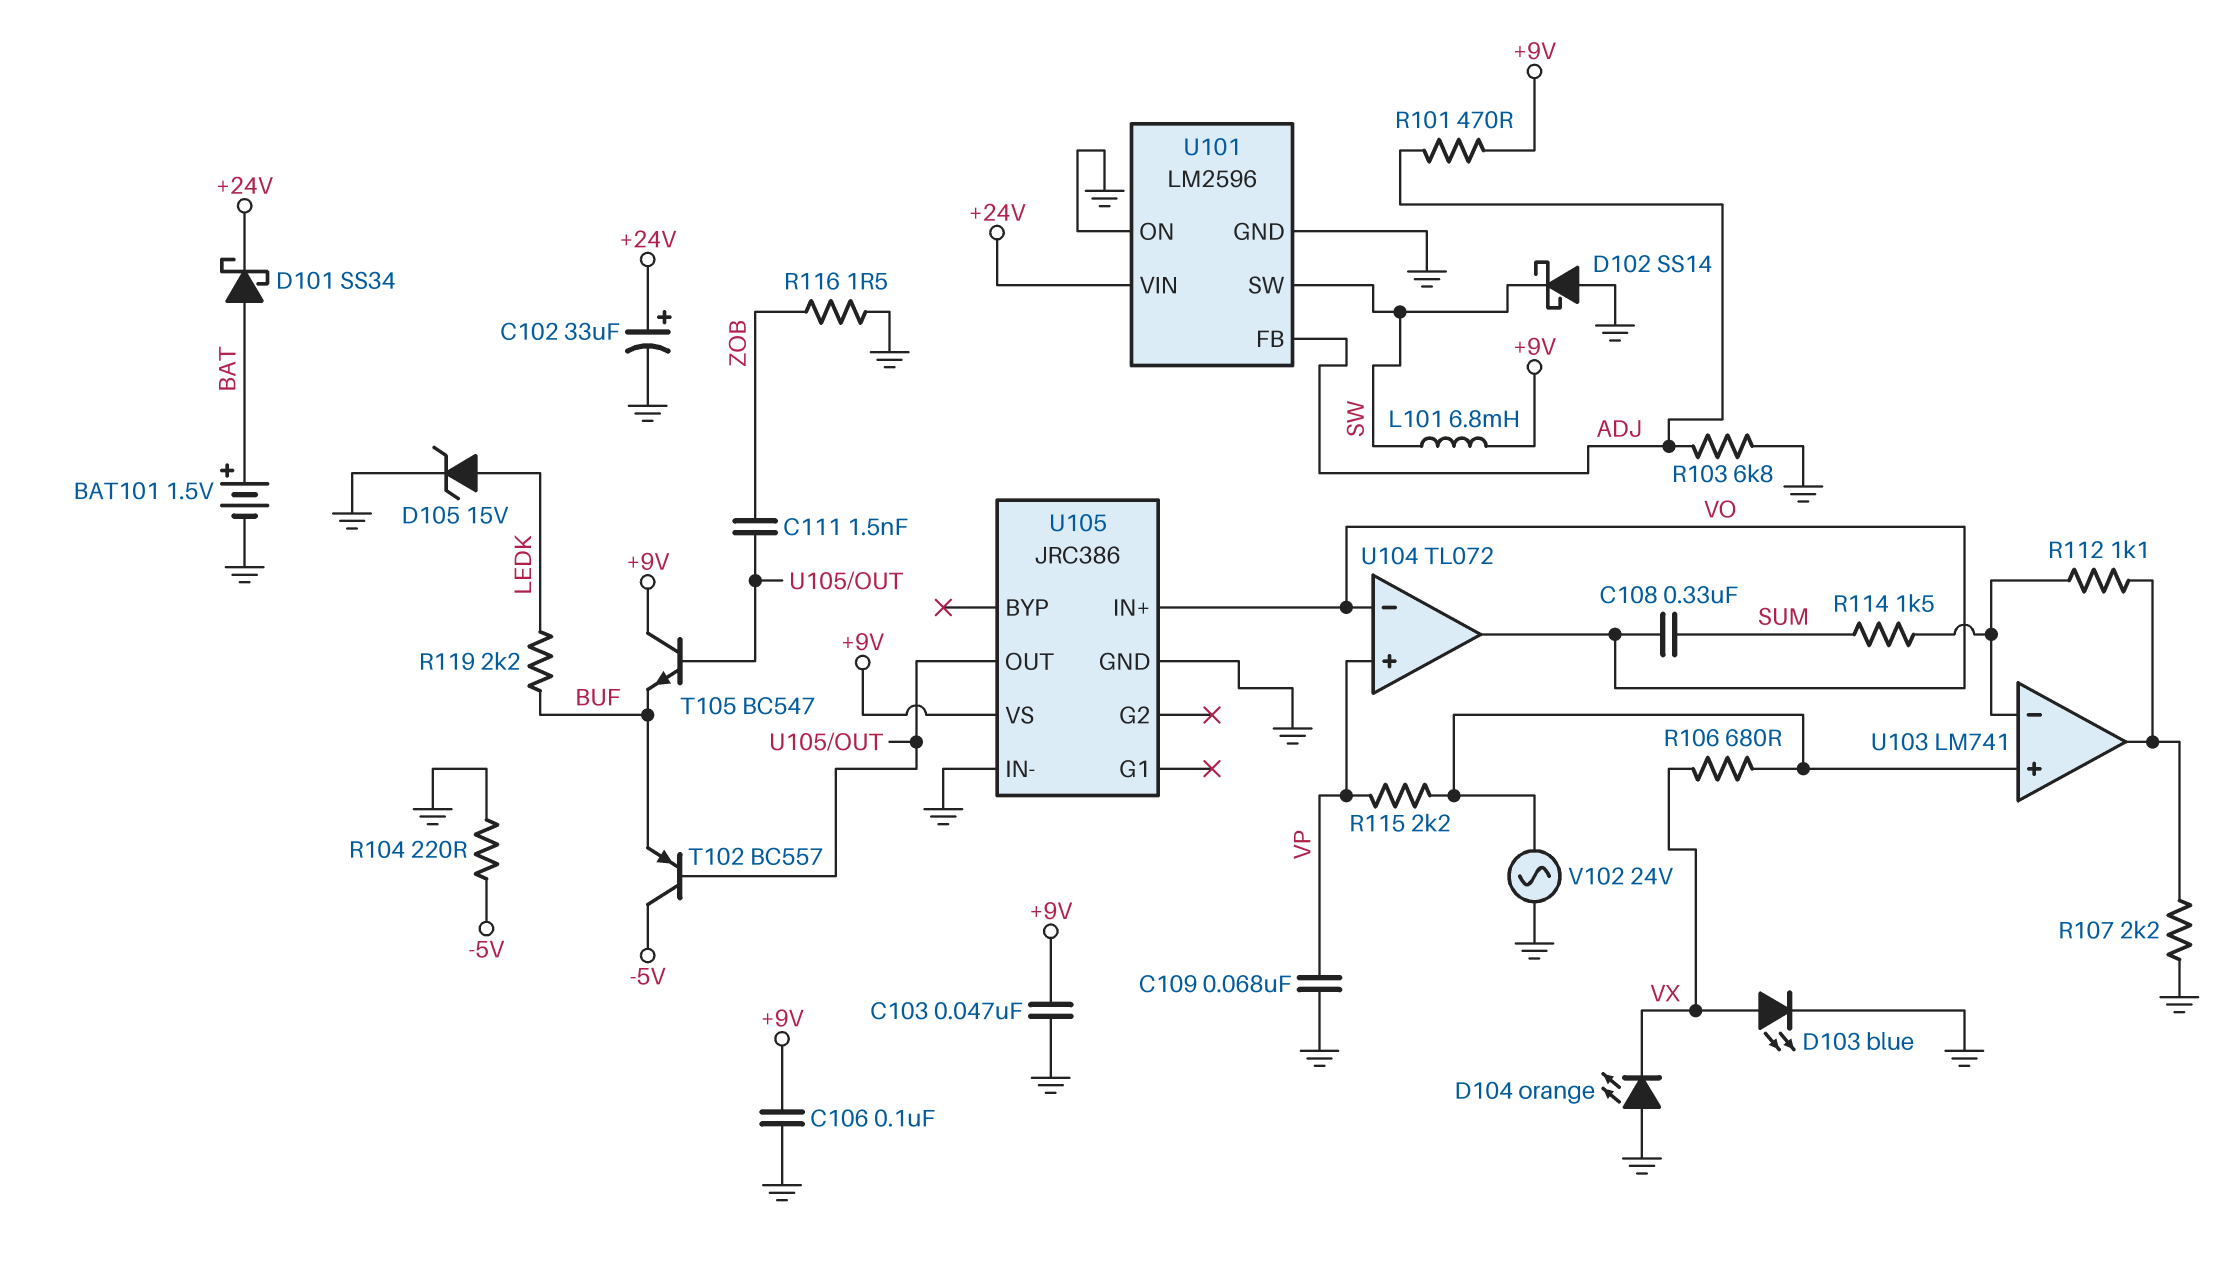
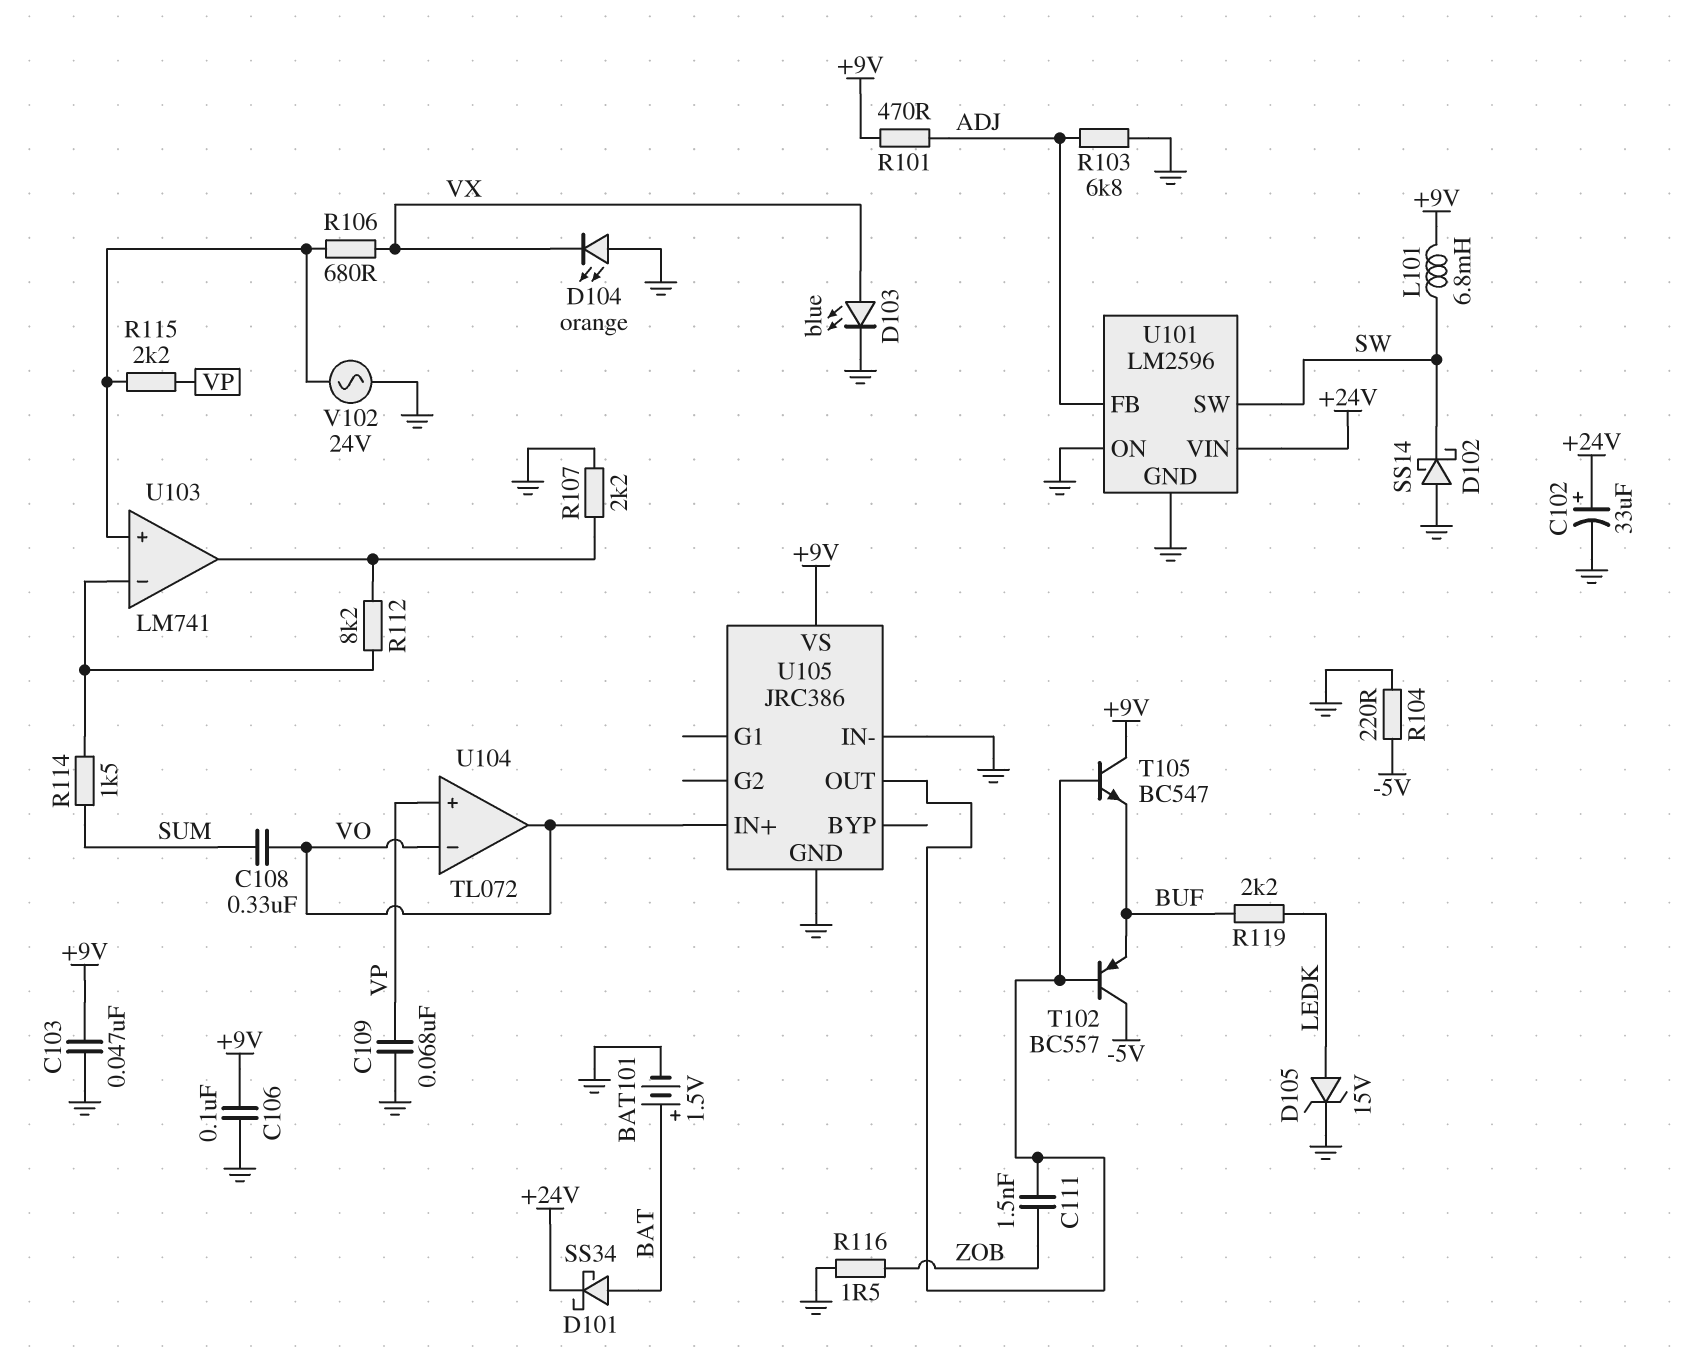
R112: 1.1k (U103/in-, U103/out) -> 8.2k (U103/in-, U103/out)

